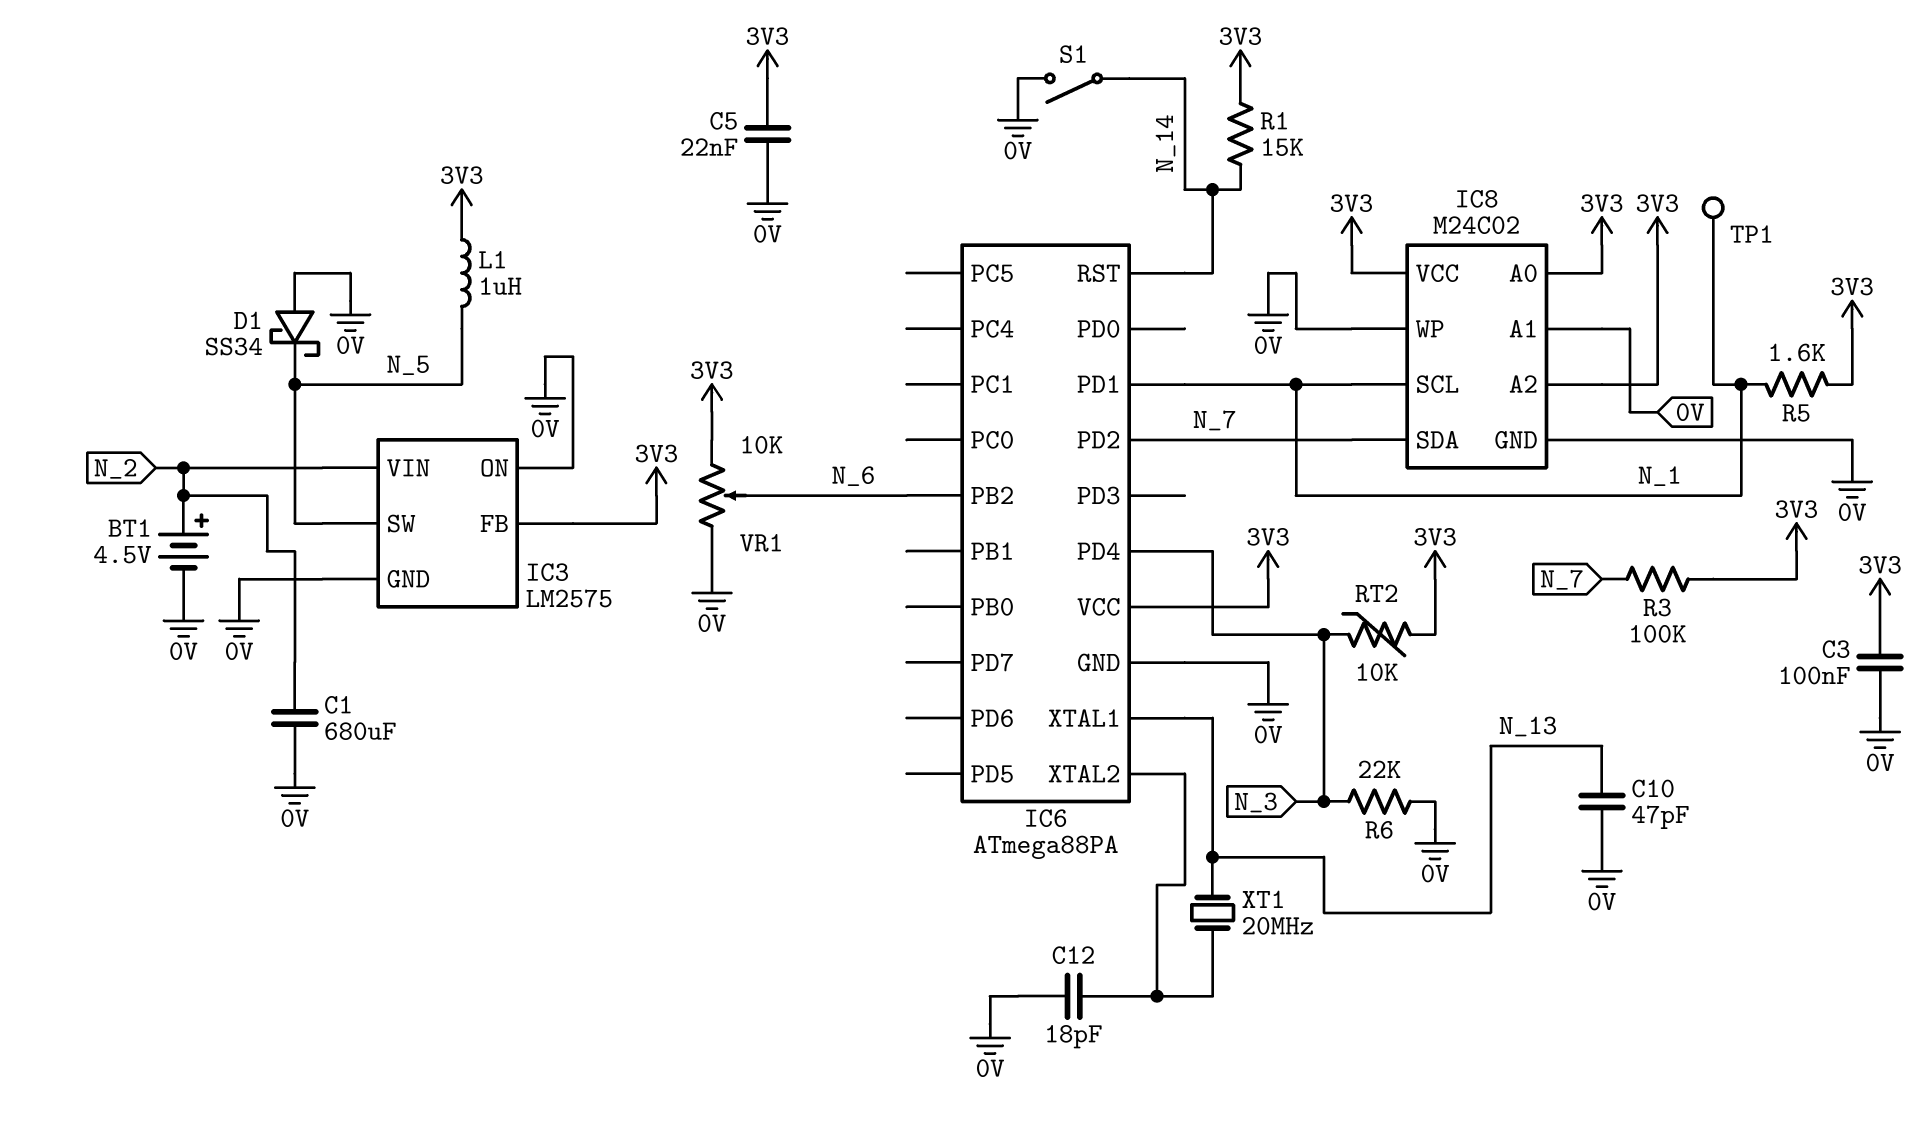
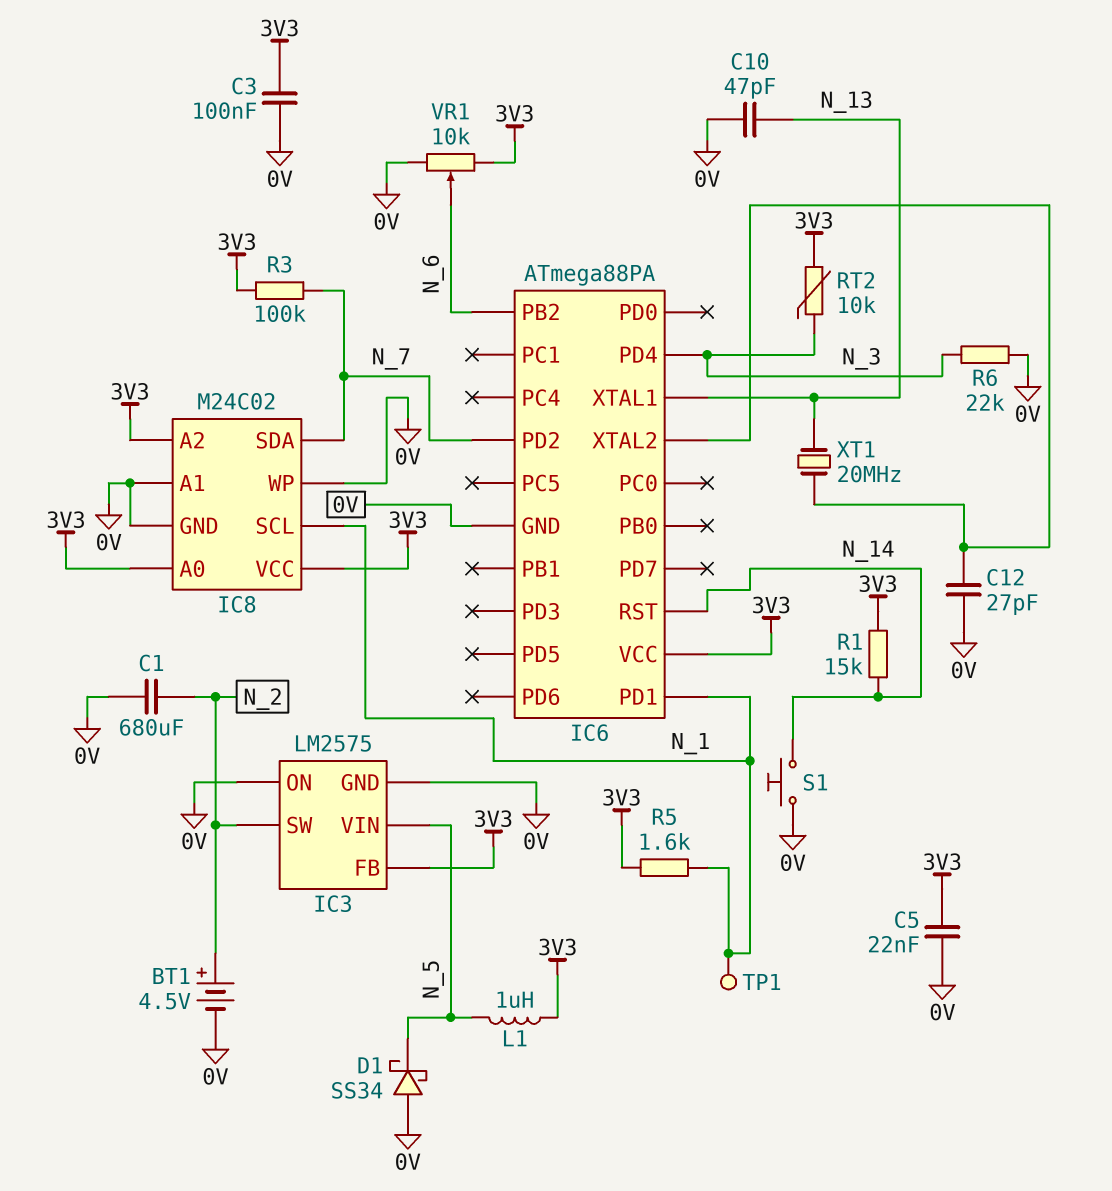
C12: 18pF (0V, IC6/XTAL2) -> 27pF (0V, IC6/XTAL2)
IC3 pin SW: N_5 -> N_2
IC3 pin VIN: N_2 -> N_5
S1: switch (0V, N_14) -> button (0V, N_14)

